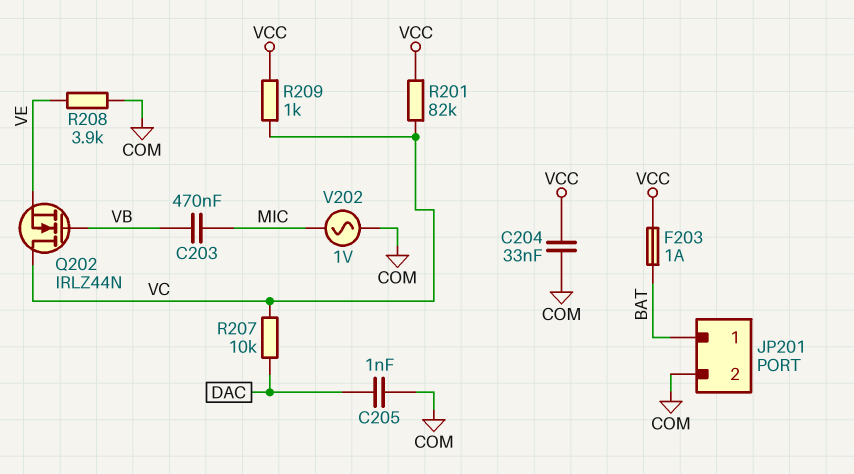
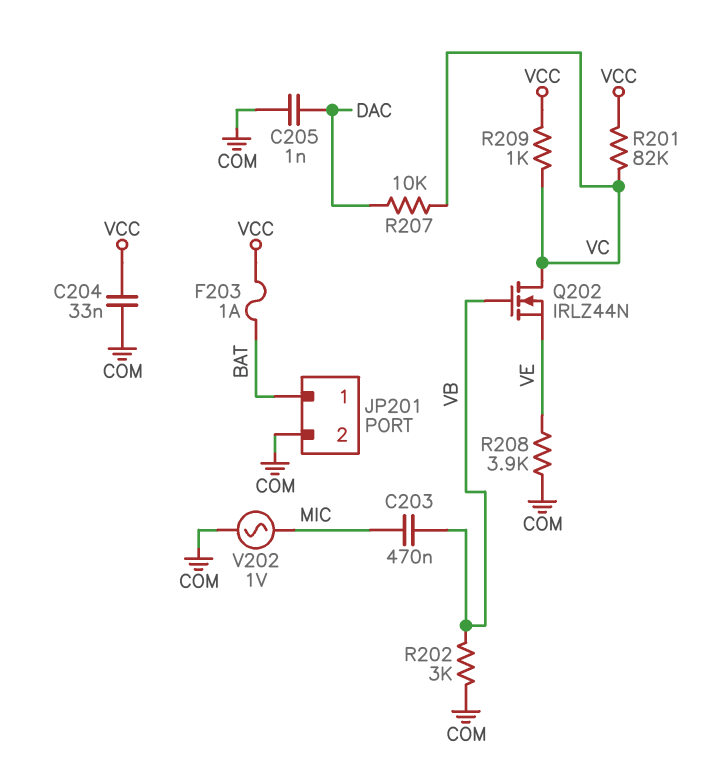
R202: none -> 3k (COM, VB)

